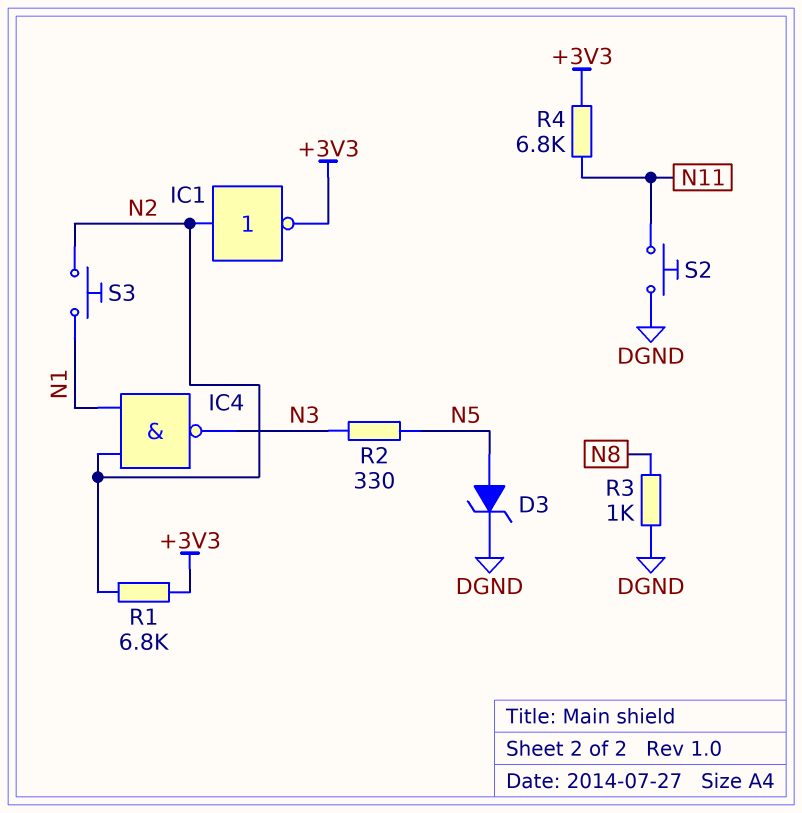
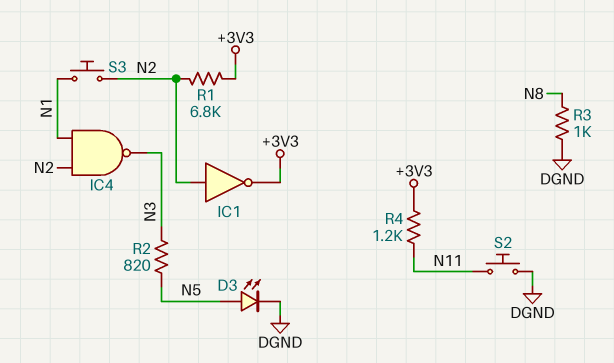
D3: zener (A N5, K DGND) -> LED (A N5, K DGND)
R2: 330 (N3, N5) -> 820 (N3, N5)
R4: 6.8k (+3V3, N11) -> 1.2k (+3V3, N11)

